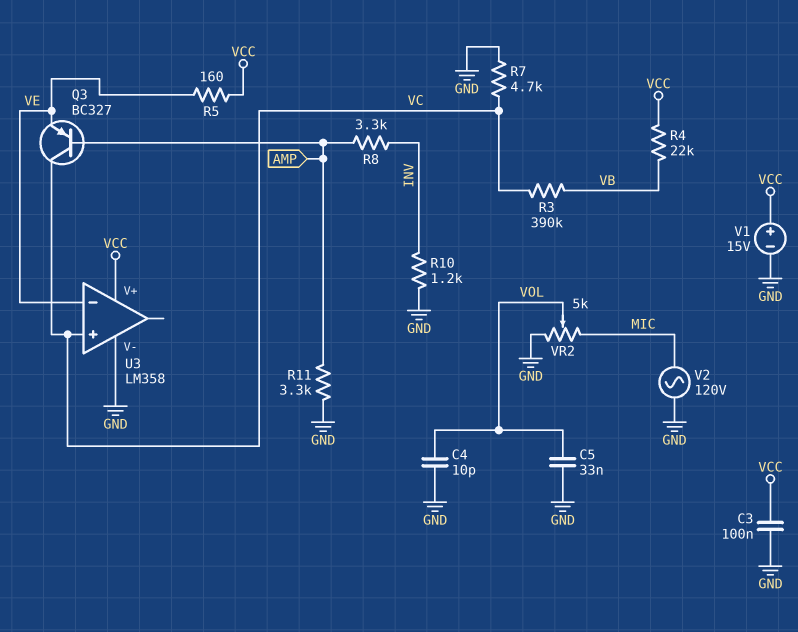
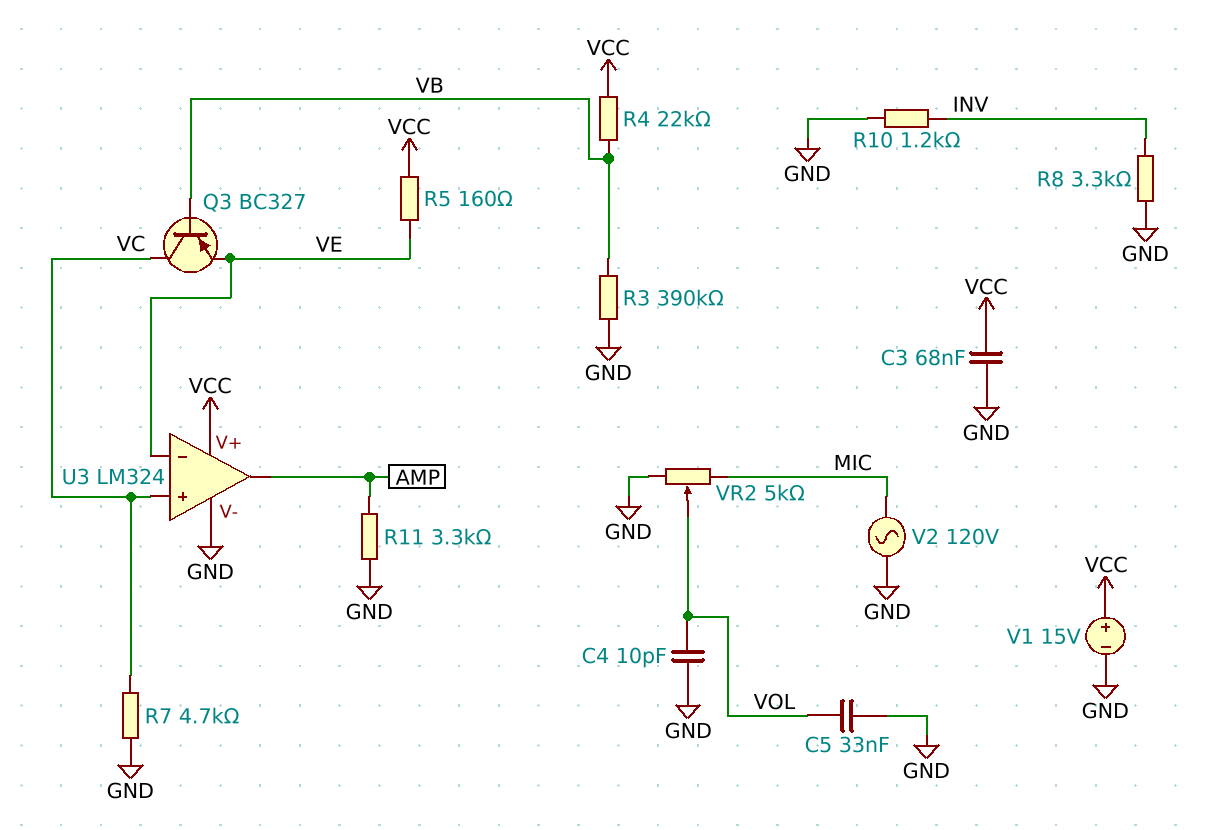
C3: 100nF (GND, VCC) -> 68nF (GND, VCC)
Q3: PNP BC327 (B AMP, C VC, E VE) -> PNP BC327 (B VB, C VC, E VE)
R3: 390k (VB, VC) -> 390k (GND, VB)
R8: 3.3k (AMP, INV) -> 3.3k (GND, INV)
U3: LM358 -> LM324
U3 pin out: none -> AMP

